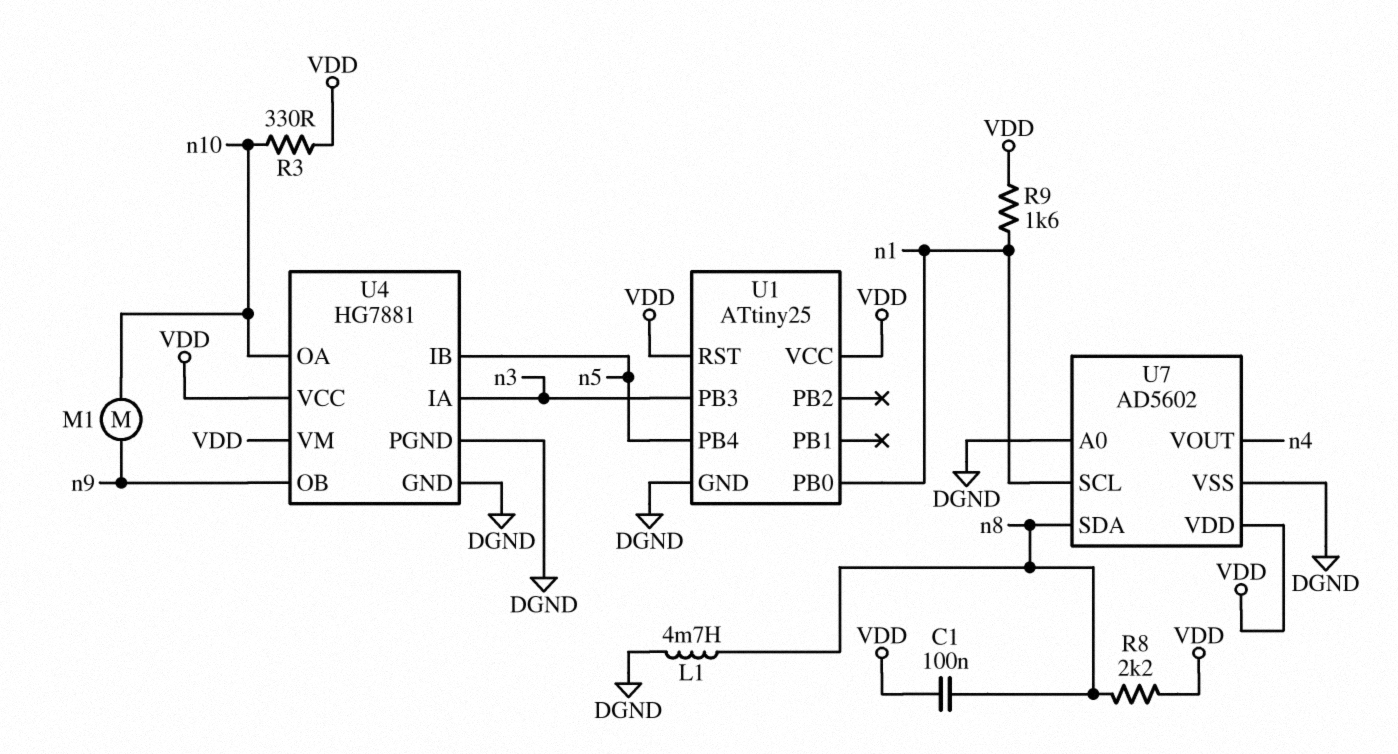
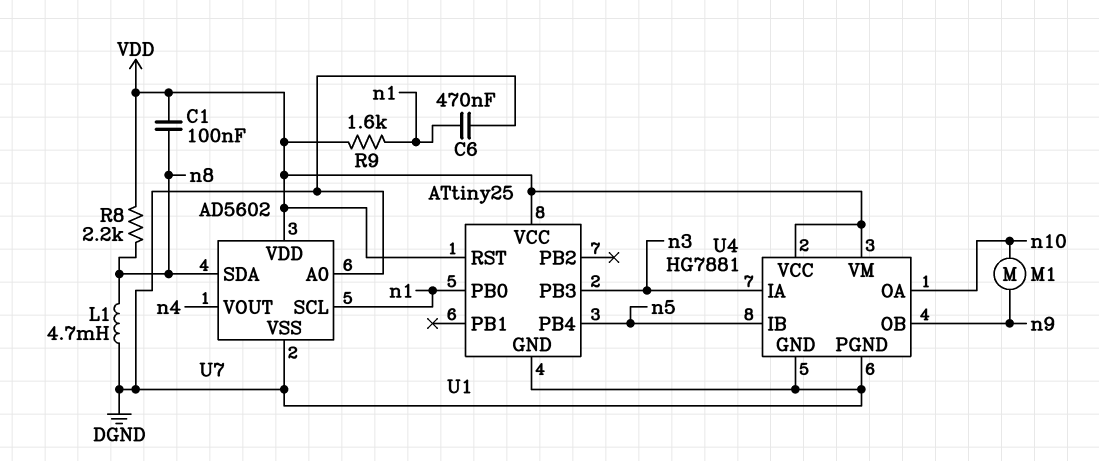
C6: none -> 470nF (DGND, n1)
R3: 330 (VDD, n10) -> none

